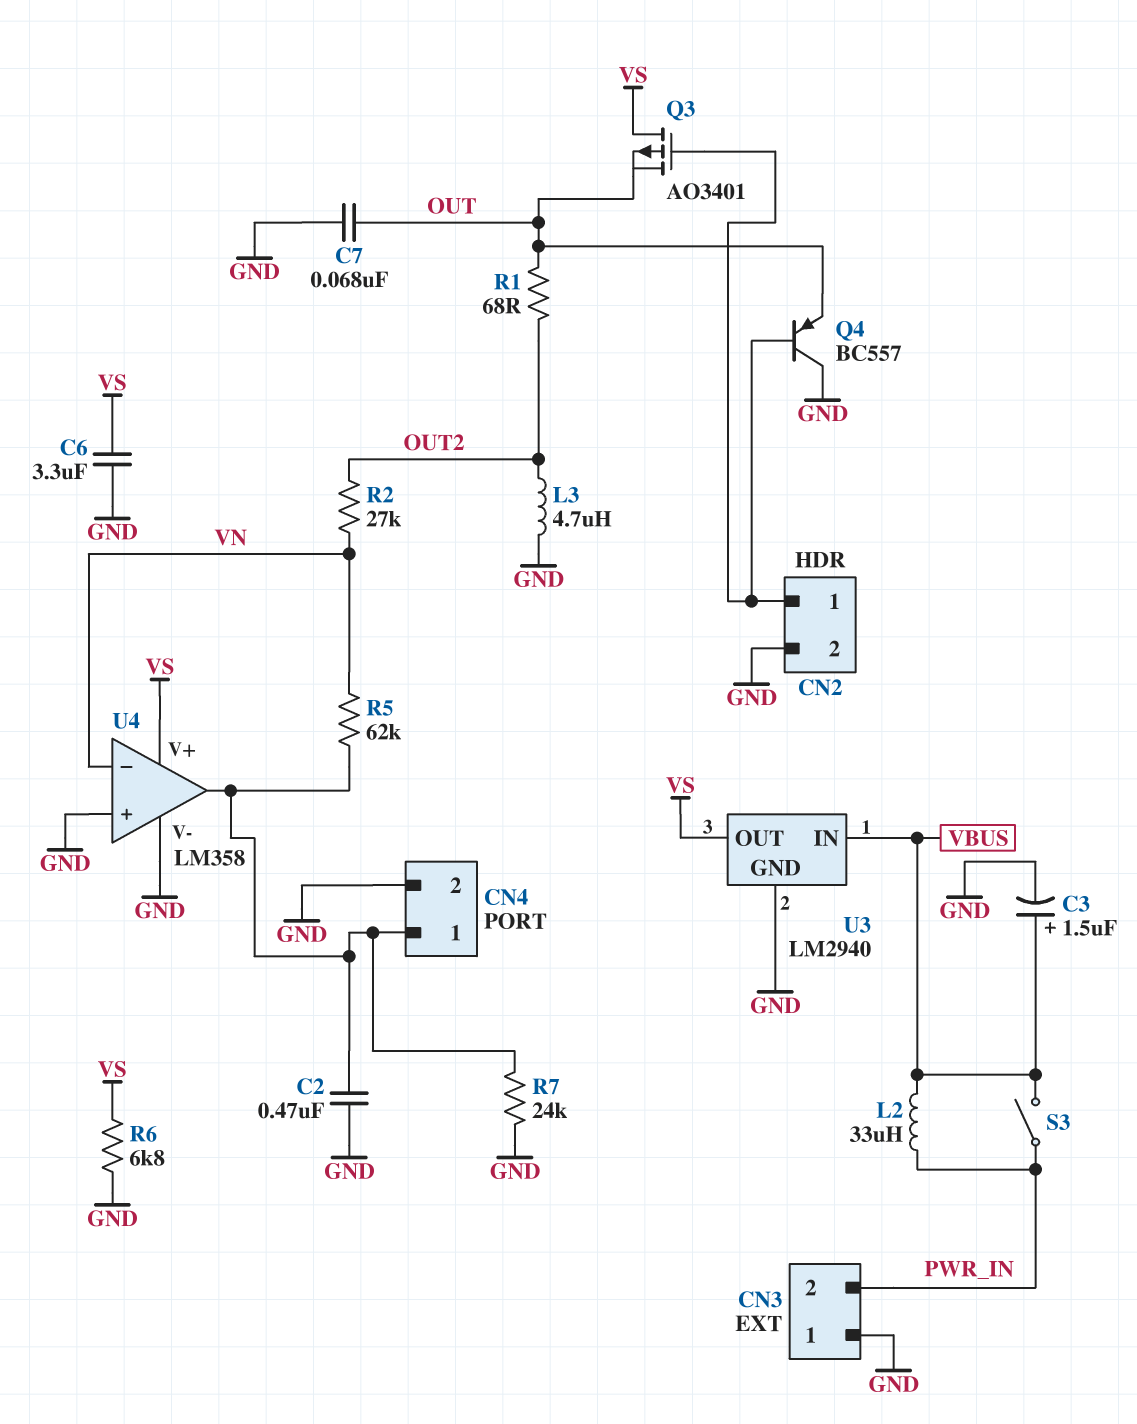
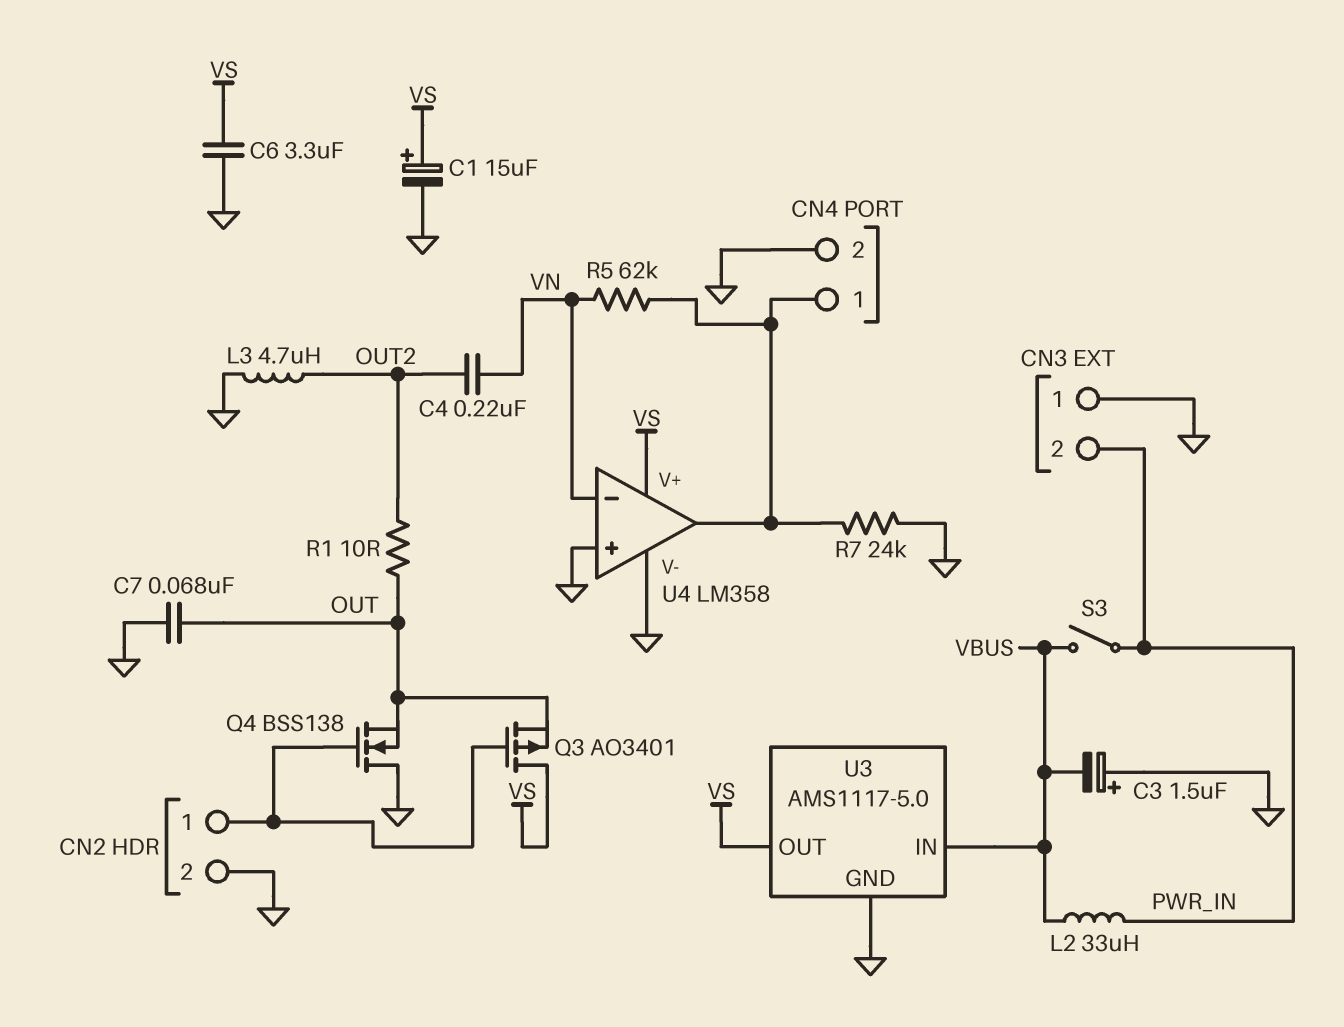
C1: none -> 15uF (plus VS, minus GND)
C2: 470nF (CN4/1, GND) -> none
C3: 1.5uF (plus VBUS, minus GND) -> 1.5uF (plus GND, minus VBUS)
C4: none -> 220nF (OUT2, VN)
Q4: PNP BC557 (B CN2/1, C GND, E OUT) -> NMOS BSS138 (G CN2/1, D GND, S OUT)
R1: 68 (OUT, OUT2) -> 10 (OUT, OUT2)
R2: 27k (OUT2, VN) -> none
R6: 6.8k (GND, VS) -> none
U3: LM2940 -> AMS1117-5.0

